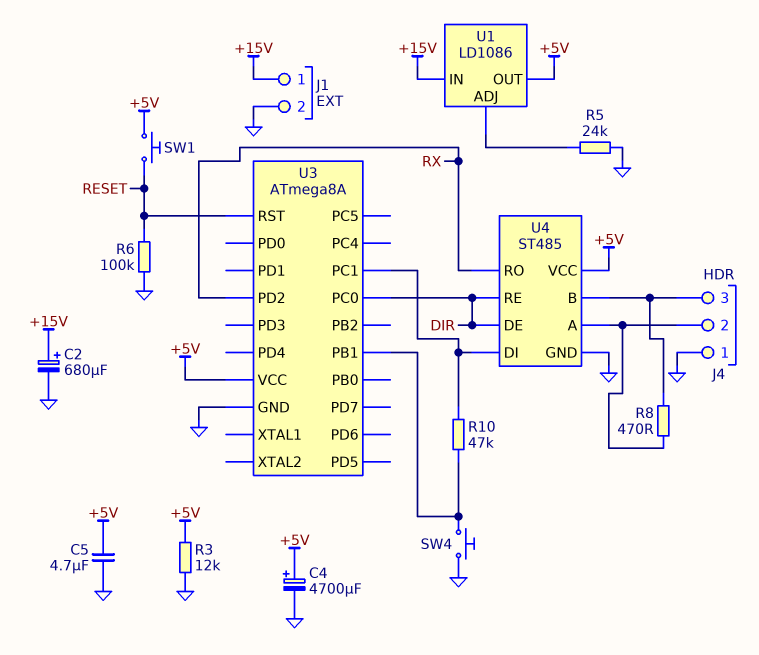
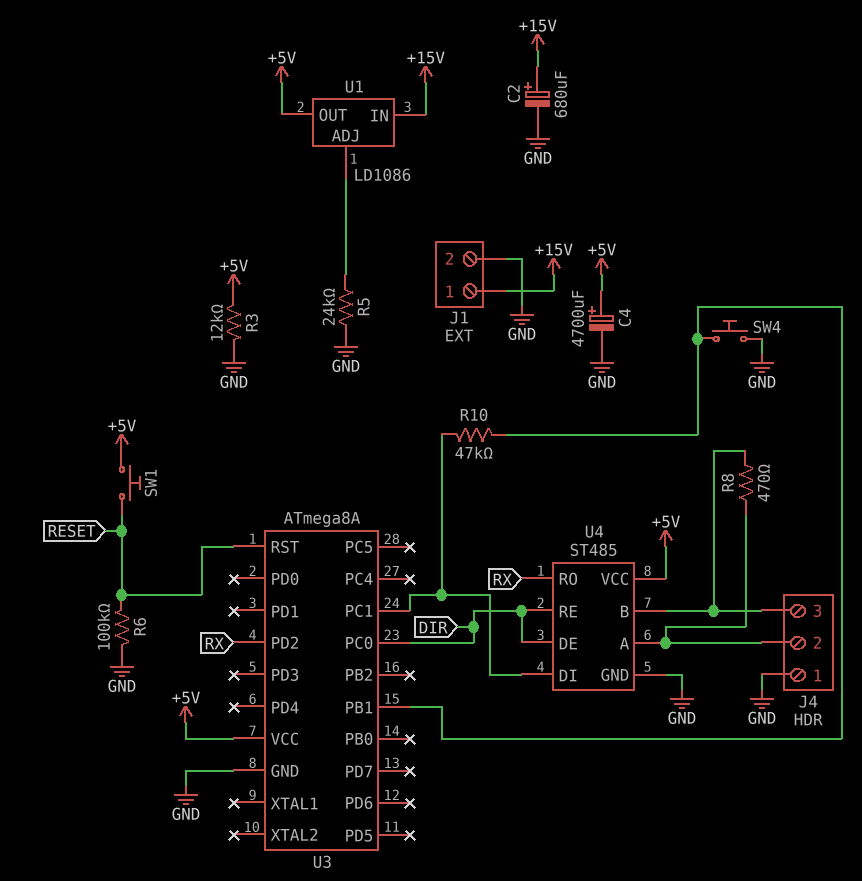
C5: 4.7uF (+5V, GND) -> none

